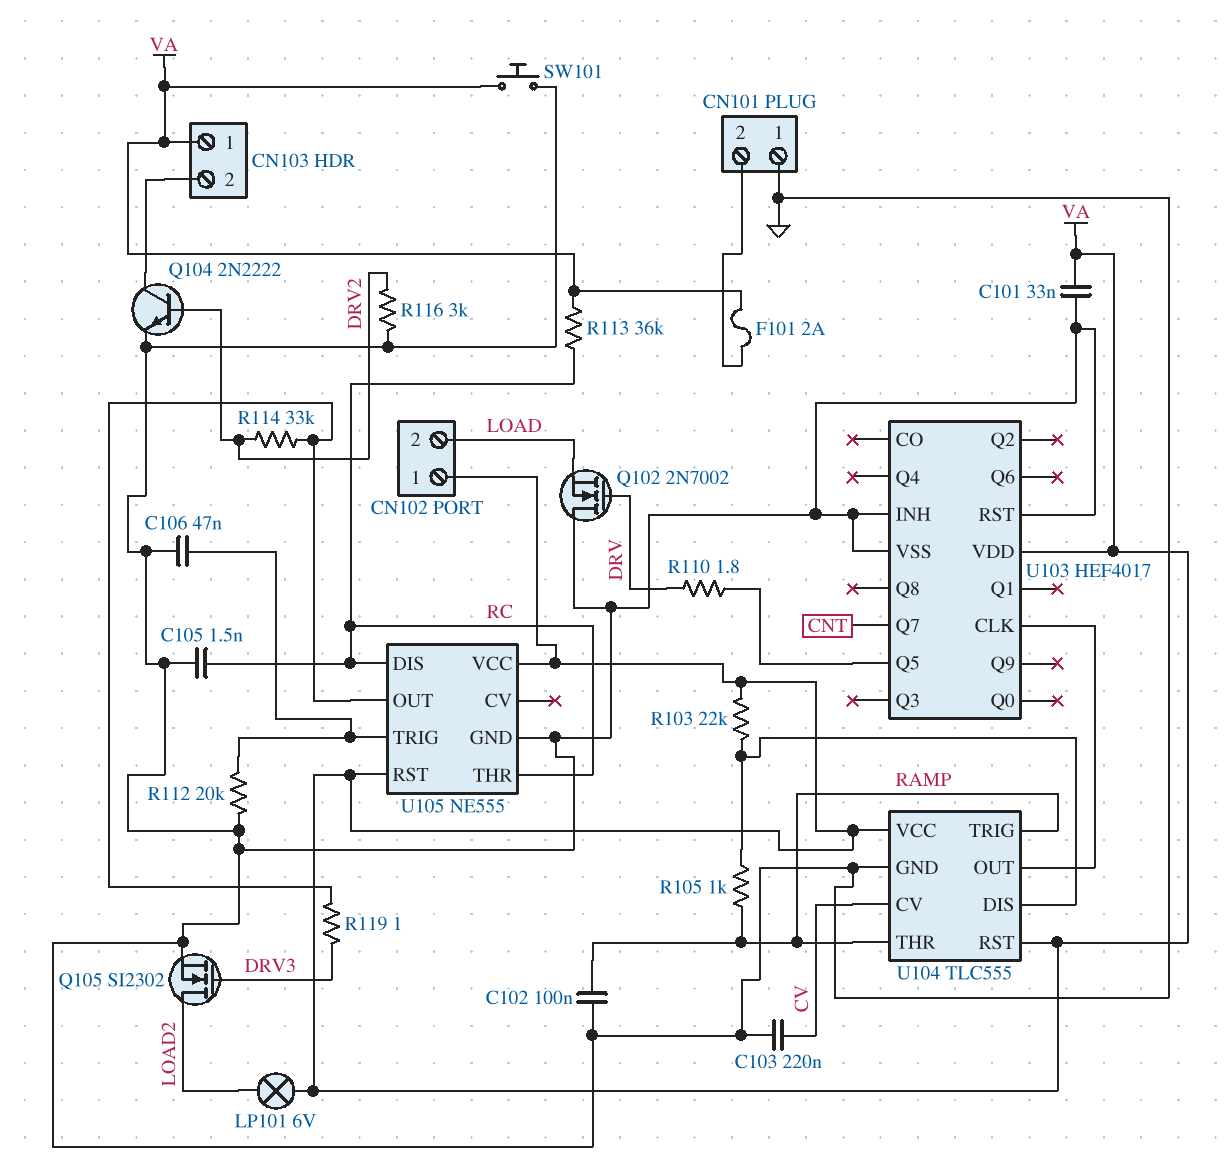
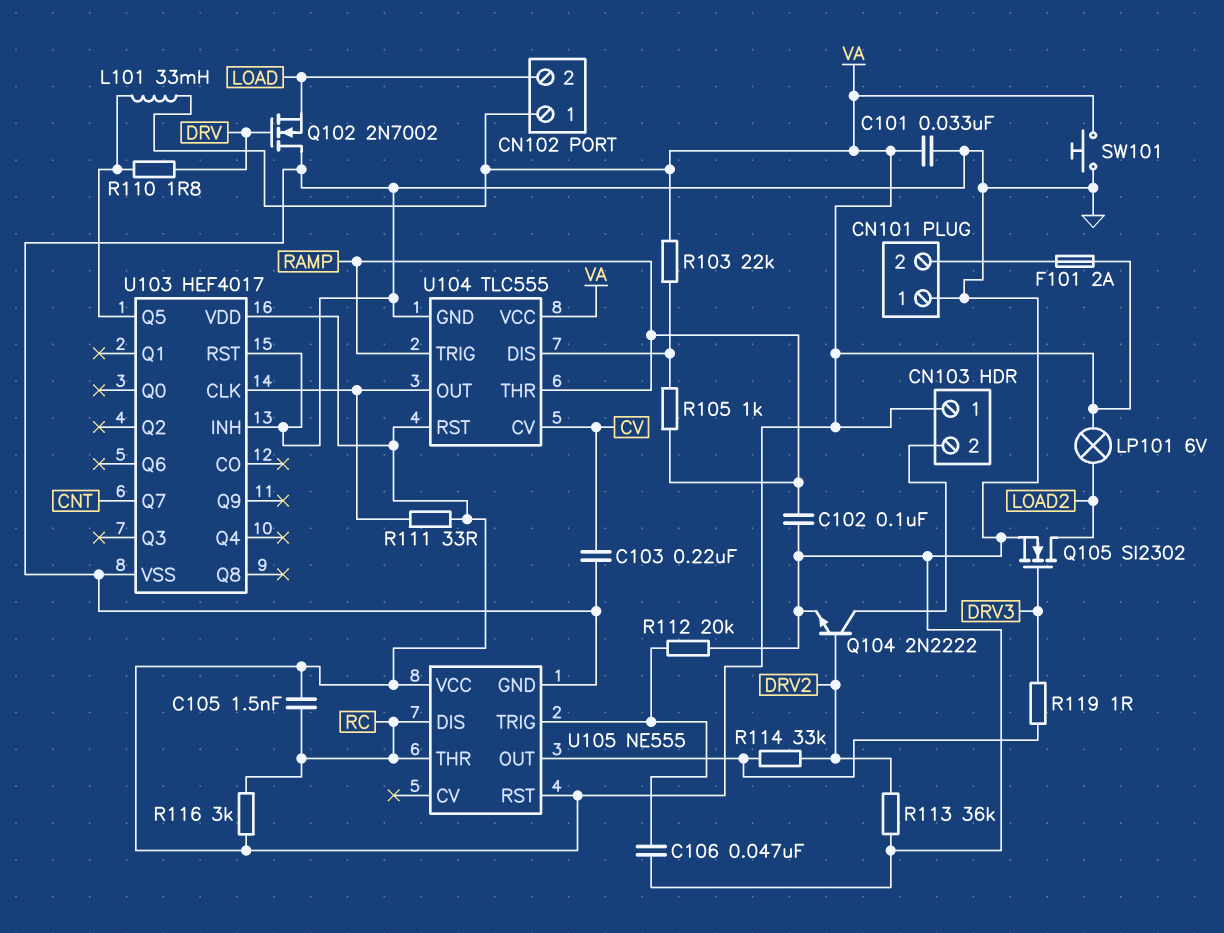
C105: 1.5nF (GND, RC) -> 1.5nF (RC, VA)
L101: none -> 33mH (U103/Q5, VA)
R111: none -> 33 (U103/CLK, VA)
R113: 36k (RC, VA) -> 36k (DRV2, GND)
R116: 3k (DRV2, GND) -> 3k (RC, VA)

